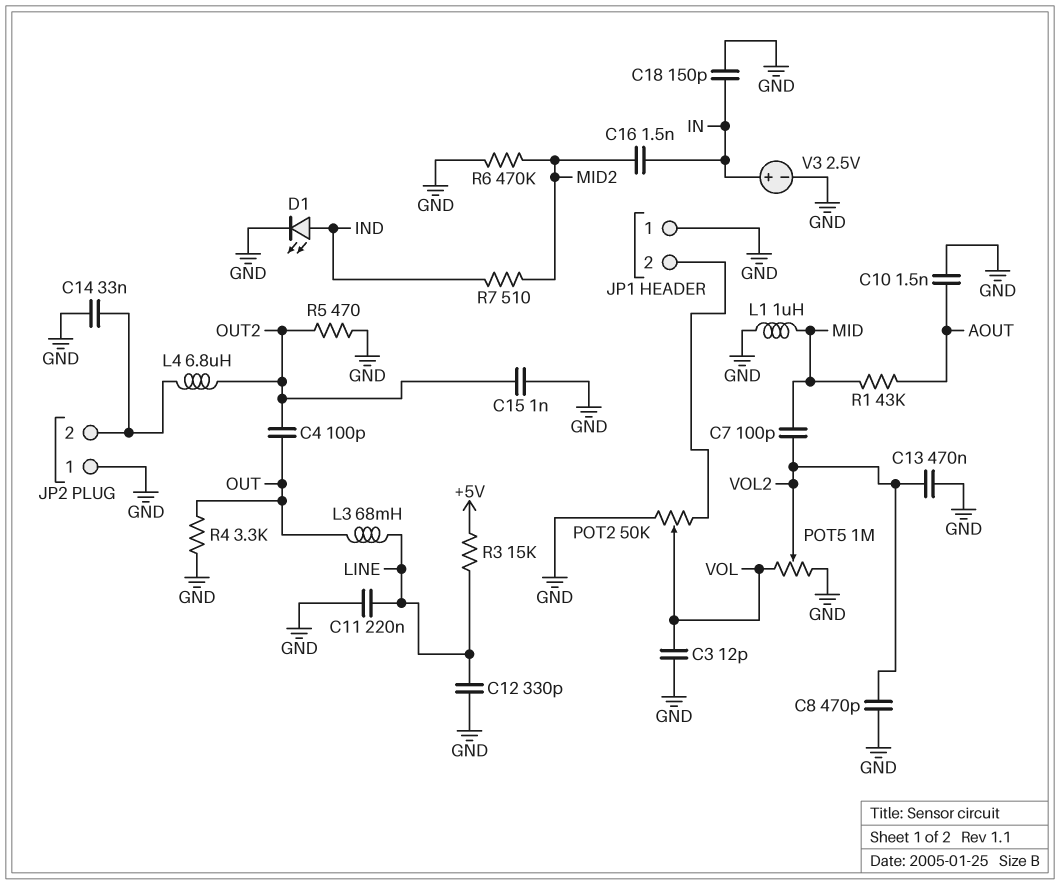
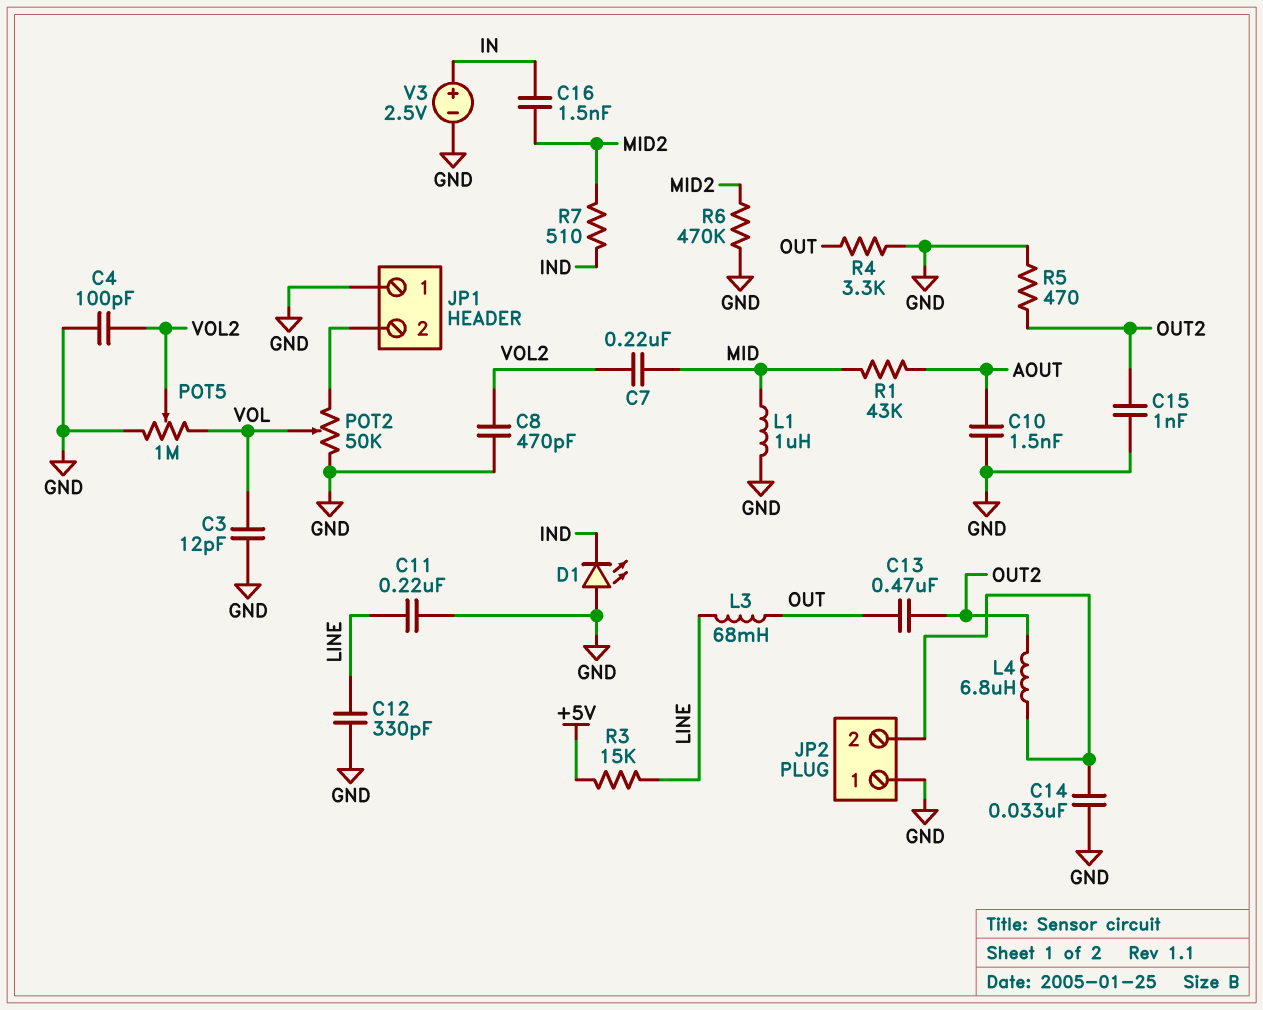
C4: 100pF (OUT, OUT2) -> 100pF (GND, VOL2)
C7: 100pF (MID, VOL2) -> 220nF (MID, VOL2)
C13: 470nF (GND, VOL2) -> 470nF (OUT, OUT2)
C18: 150pF (GND, IN) -> none
D1: LED (A IND, K GND) -> LED (A GND, K IND)

